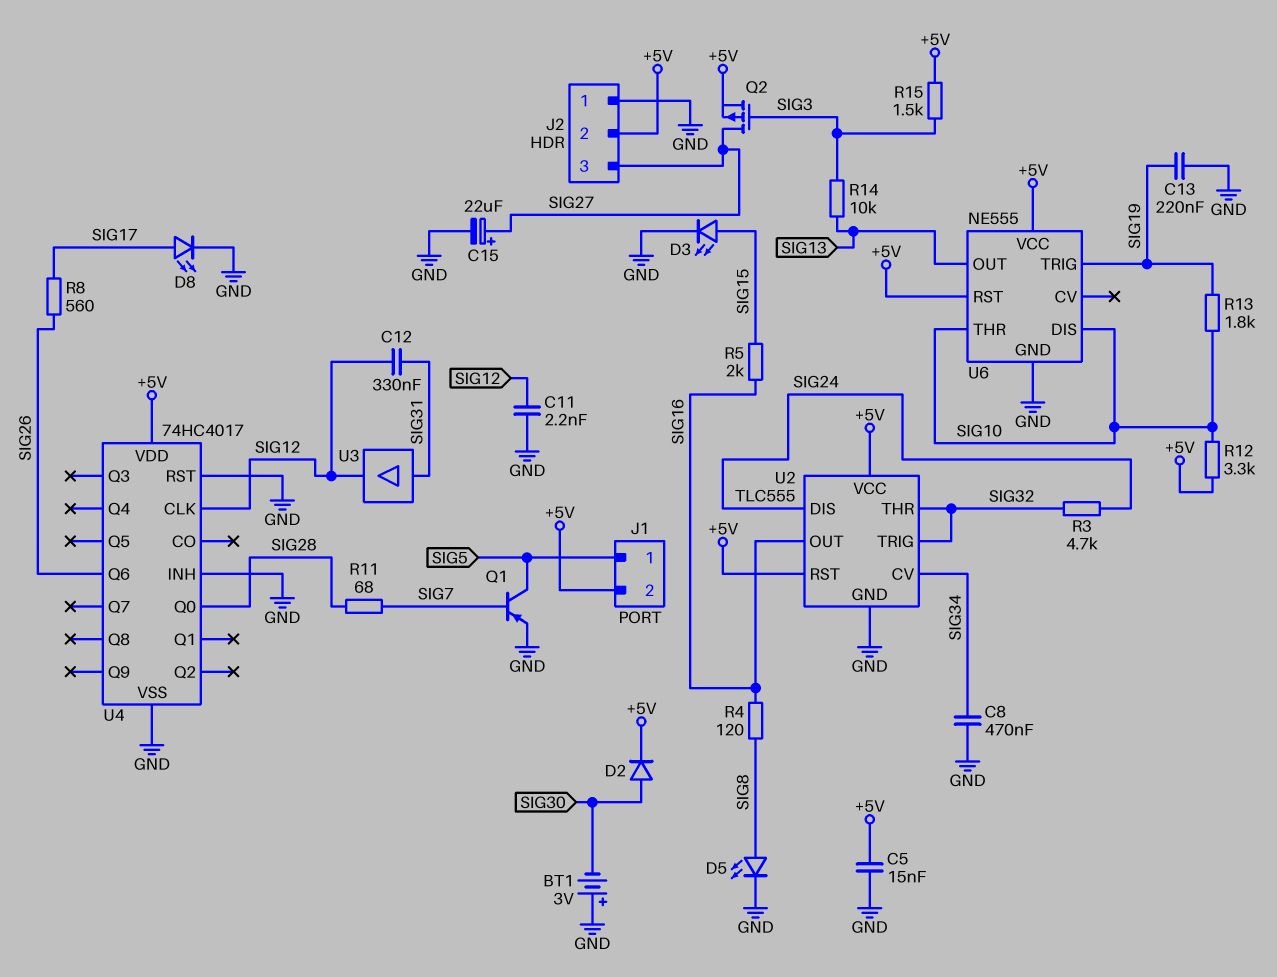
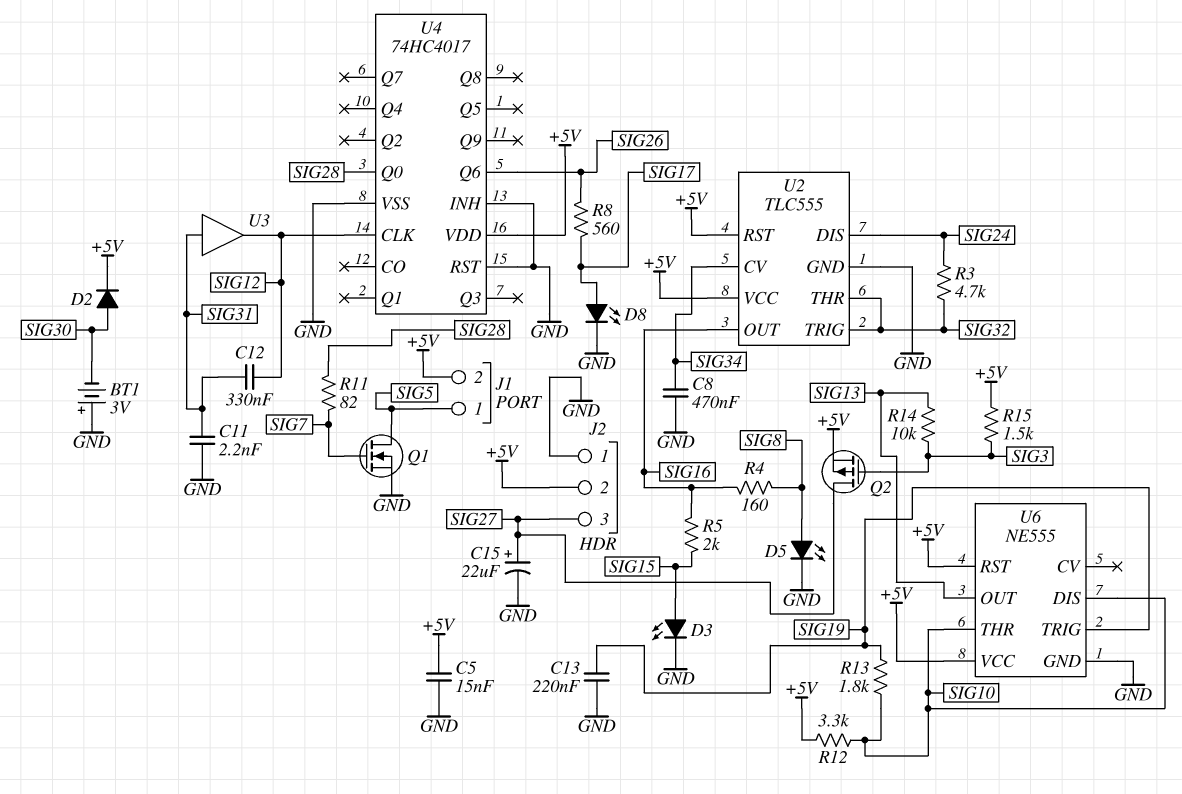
C11: 2.2nF (GND, SIG12) -> 2.2nF (GND, SIG31)
Q1: PNP (B SIG7, C SIG5, E GND) -> NMOS (G SIG7, D SIG5, S GND)
R4: 120 (SIG8, SIG16) -> 160 (SIG8, SIG16)
R11: 68 (SIG7, SIG28) -> 82 (SIG7, SIG28)

